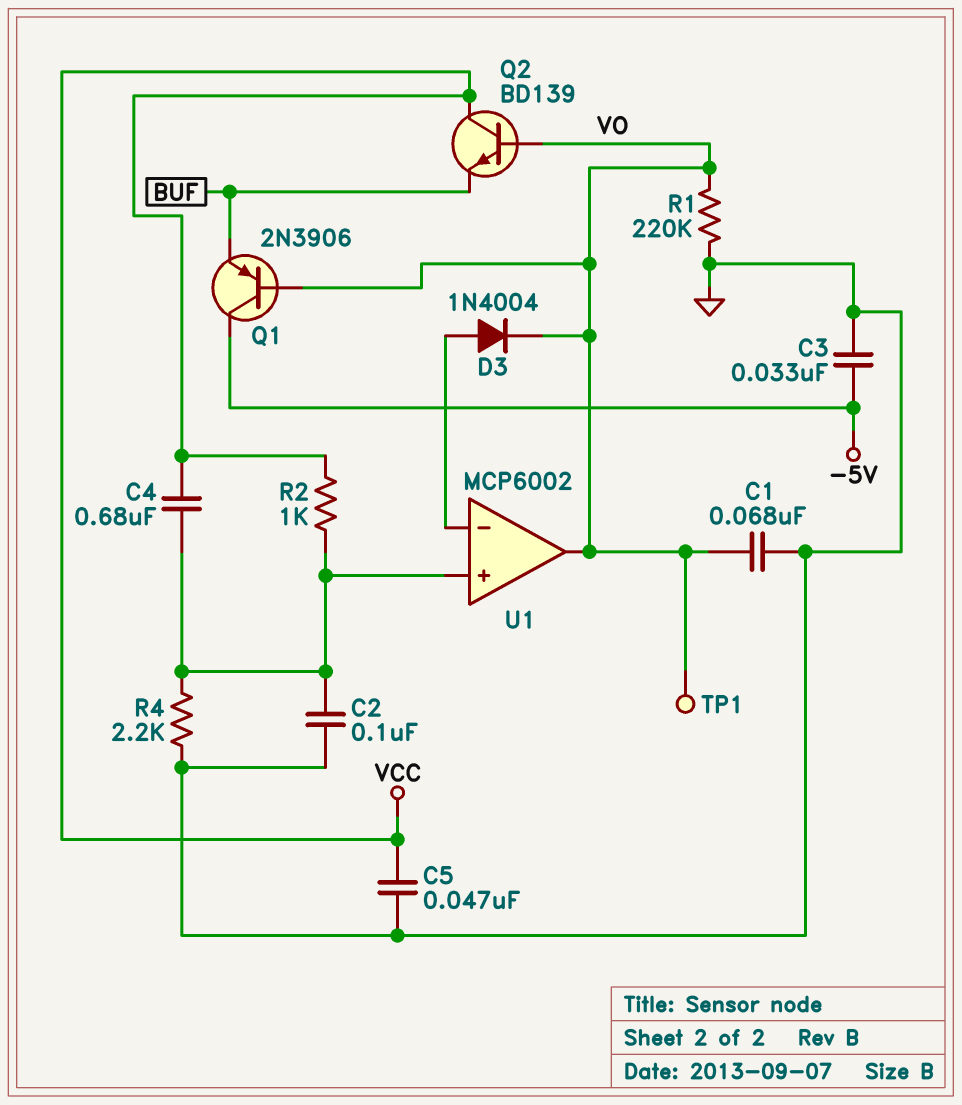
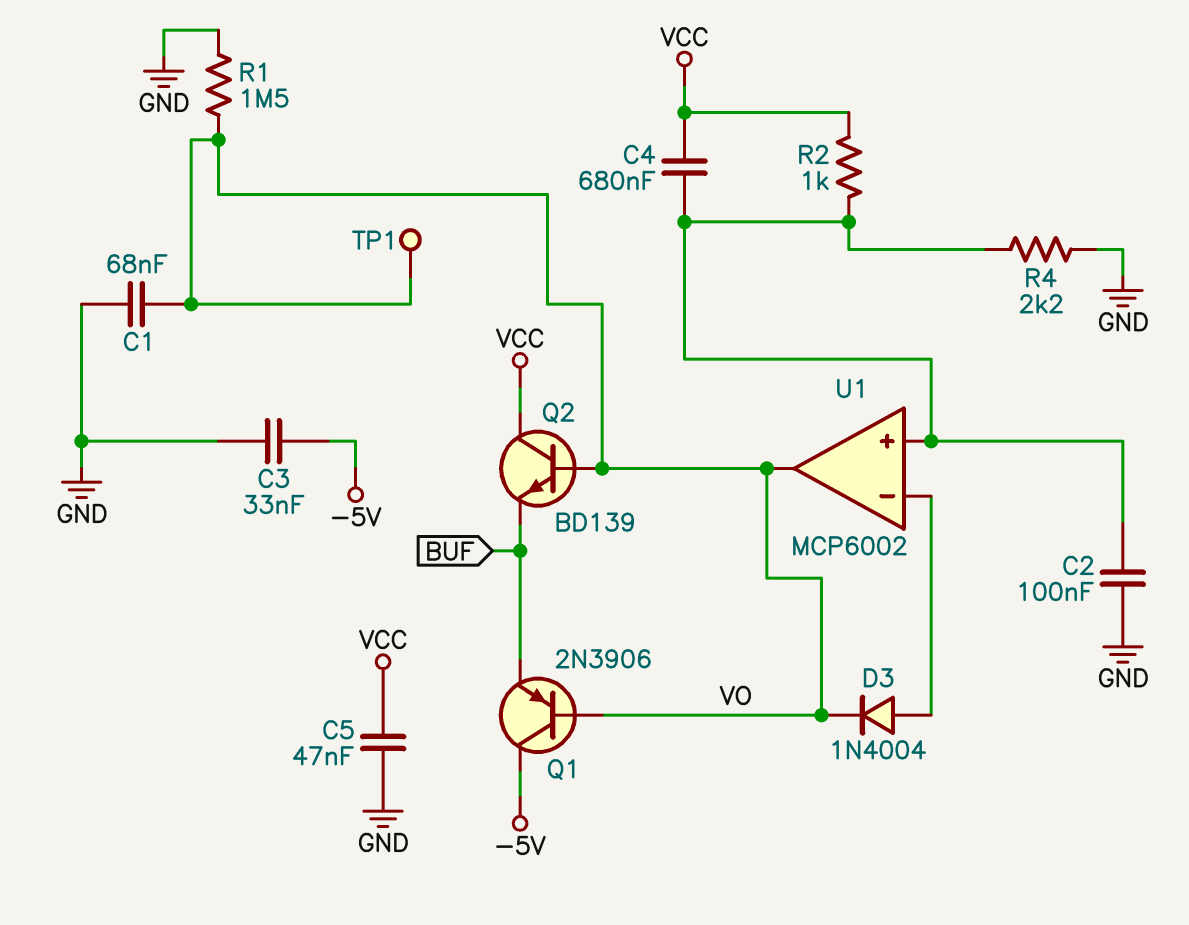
R1: 220k (GND, VO) -> 1.5M (GND, VO)

